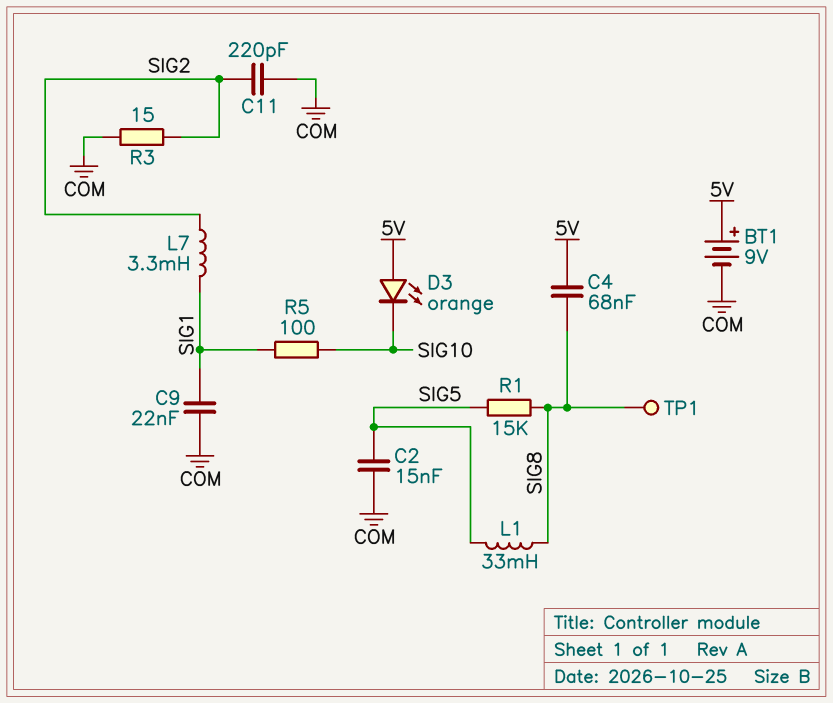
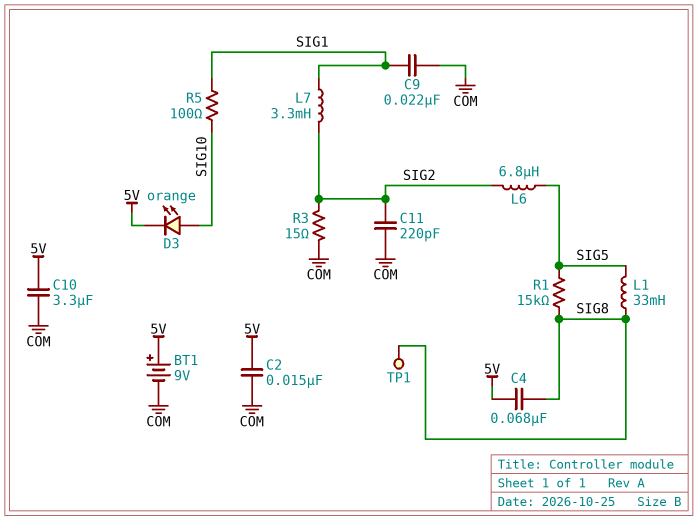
C2: 15nF (COM, SIG5) -> 15nF (5V, COM)
C10: none -> 3.3uF (5V, COM)
D3: LED orange (A 5V, K SIG10) -> LED orange (A SIG10, K 5V)
L6: none -> 6.8uH (SIG2, SIG5)

